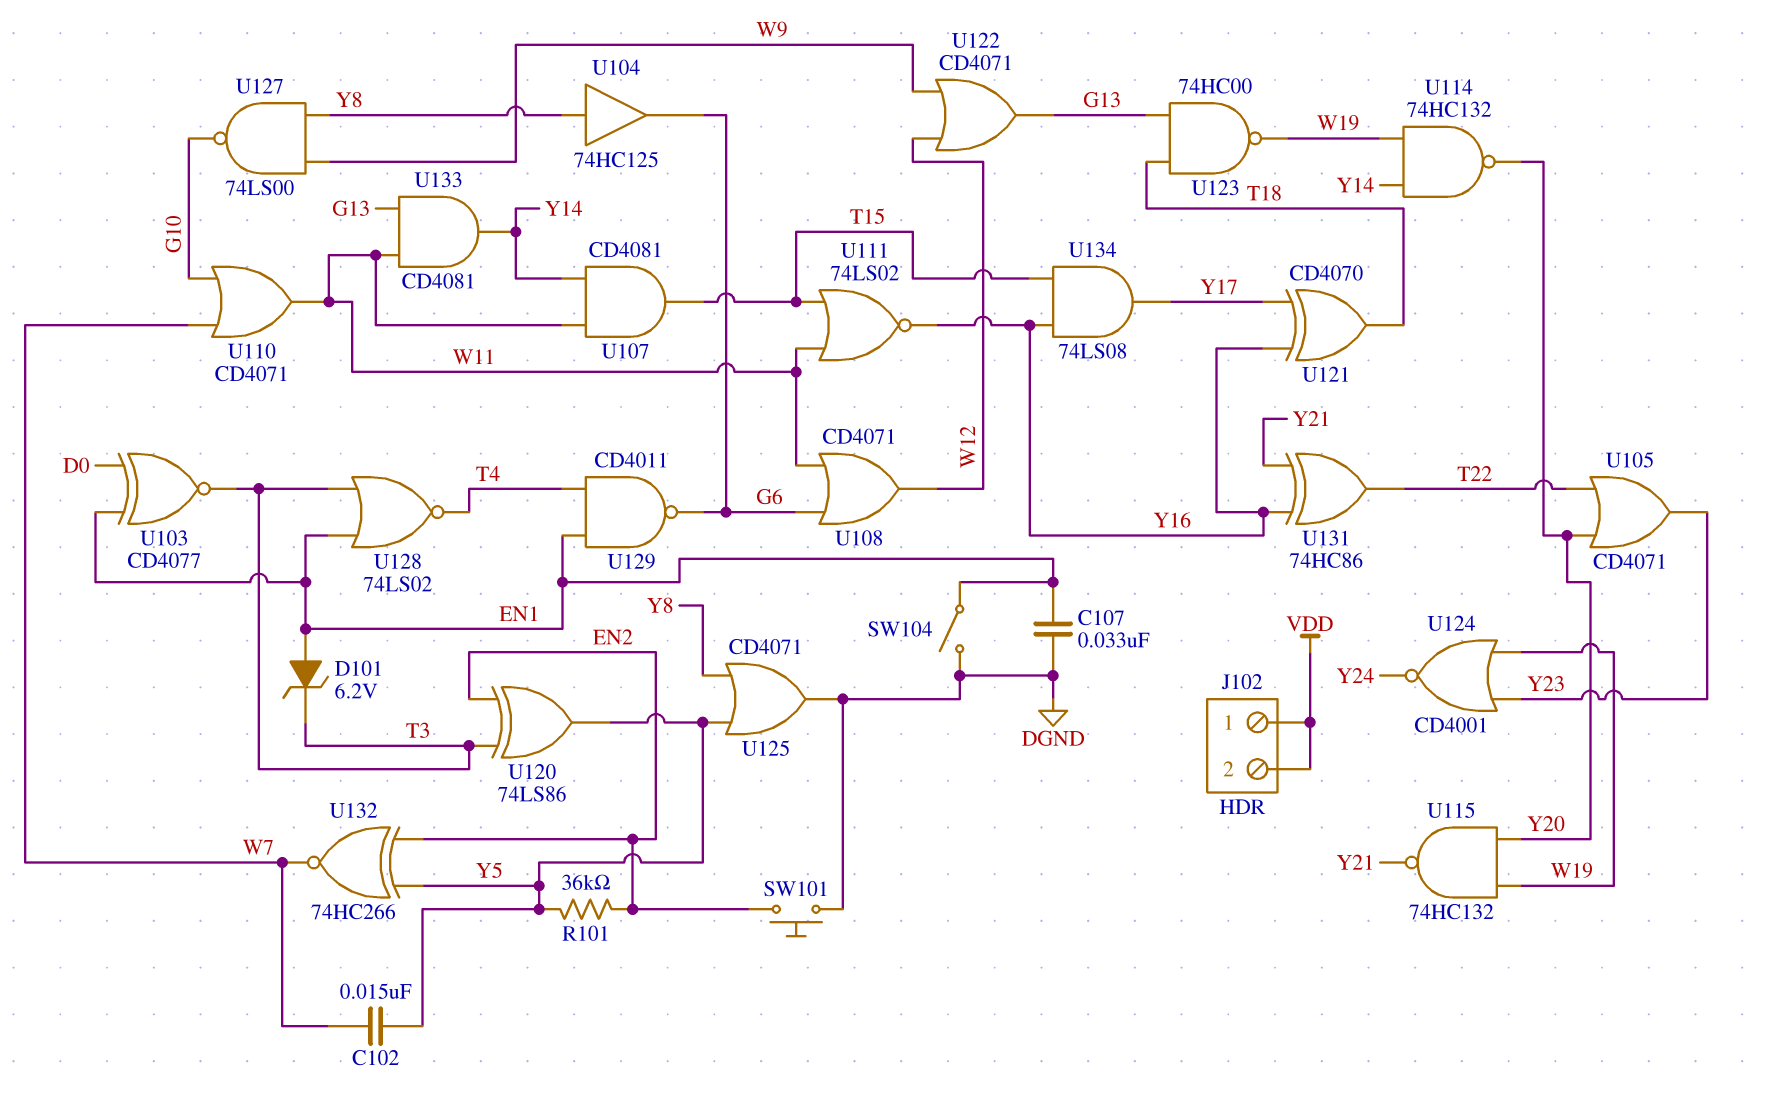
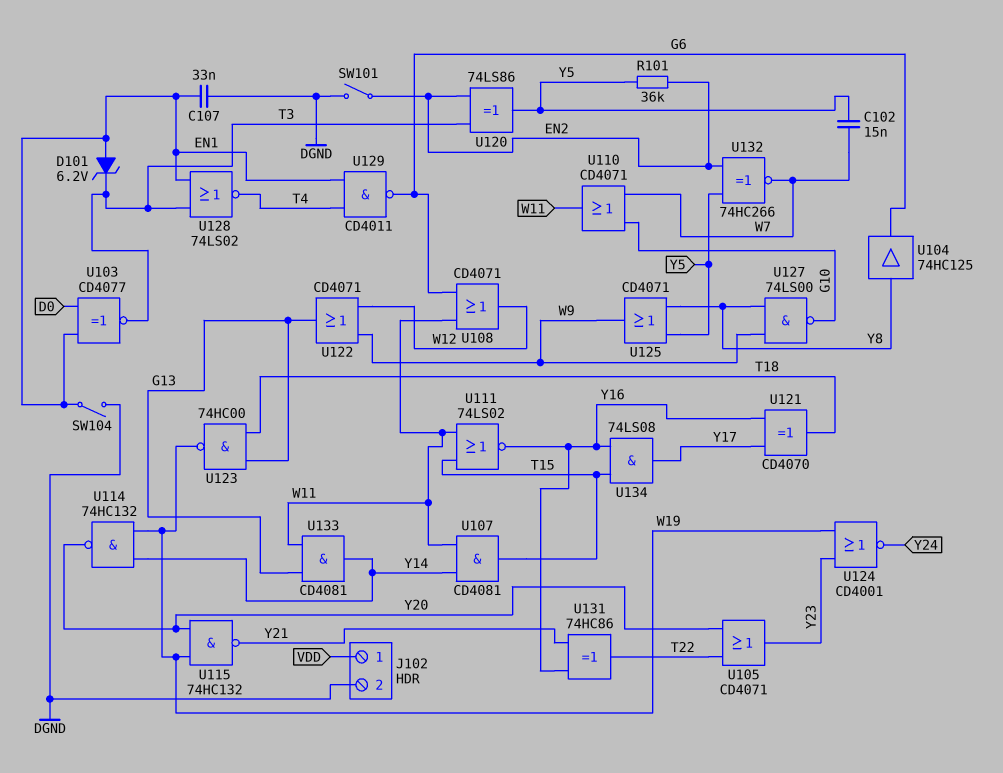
J102 pin 2: VDD -> DGND
SW101: button (DGND, EN2) -> switch (DGND, EN2)
U125: OR CD4071 (in Y5, in Y8, out DGND) -> OR CD4071 (in Y5, in Y8, out W9)

